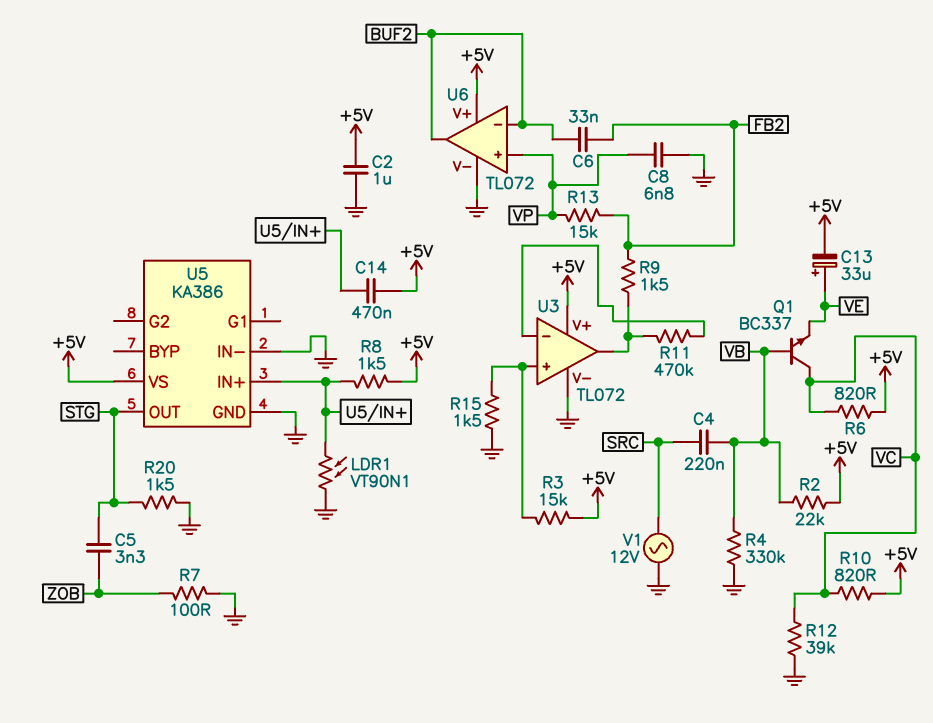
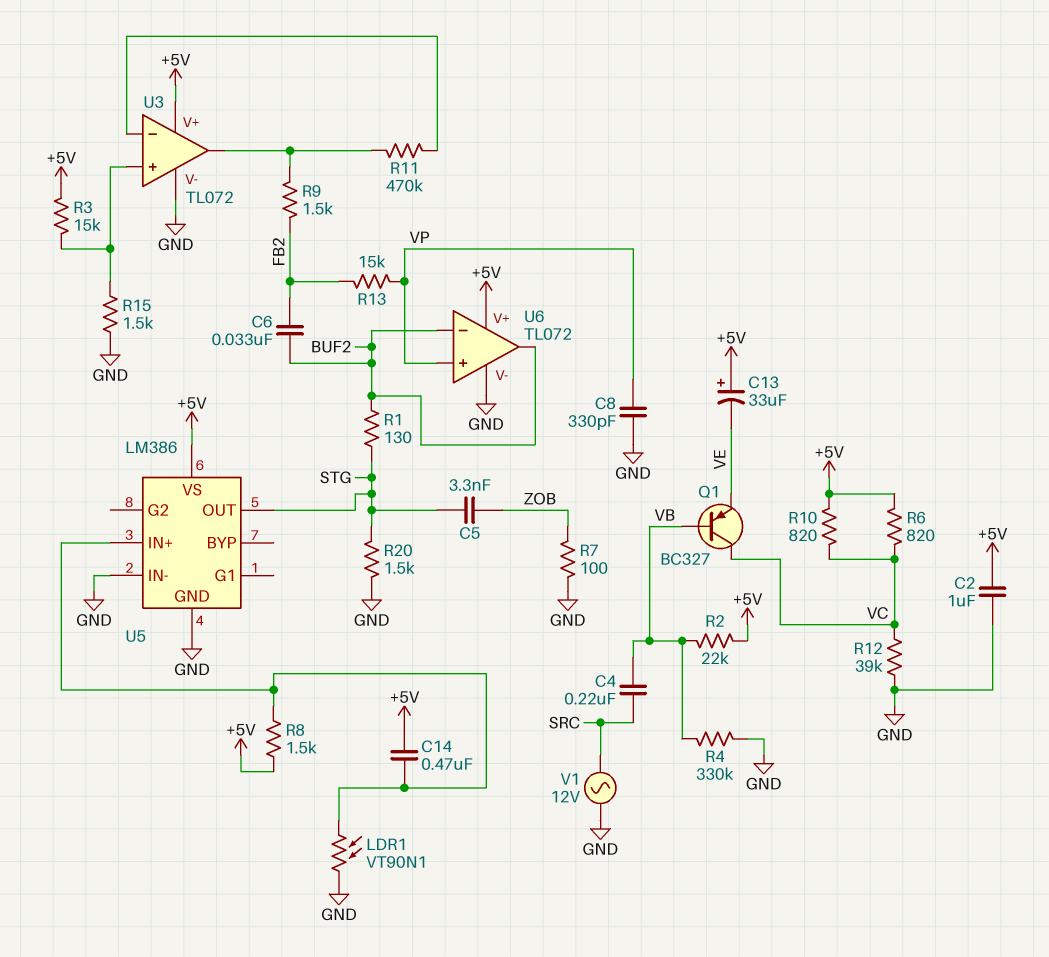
C8: 6.8nF (GND, VP) -> 330pF (GND, VP)
C13: 33uF (plus VE, minus +5V) -> 33uF (plus +5V, minus VE)
Q1: NPN BC337 (B VB, C VC, E VE) -> PNP BC327 (B VB, C VC, E VE)
R1: none -> 130 (BUF2, STG)
U5: KA386 -> LM386

